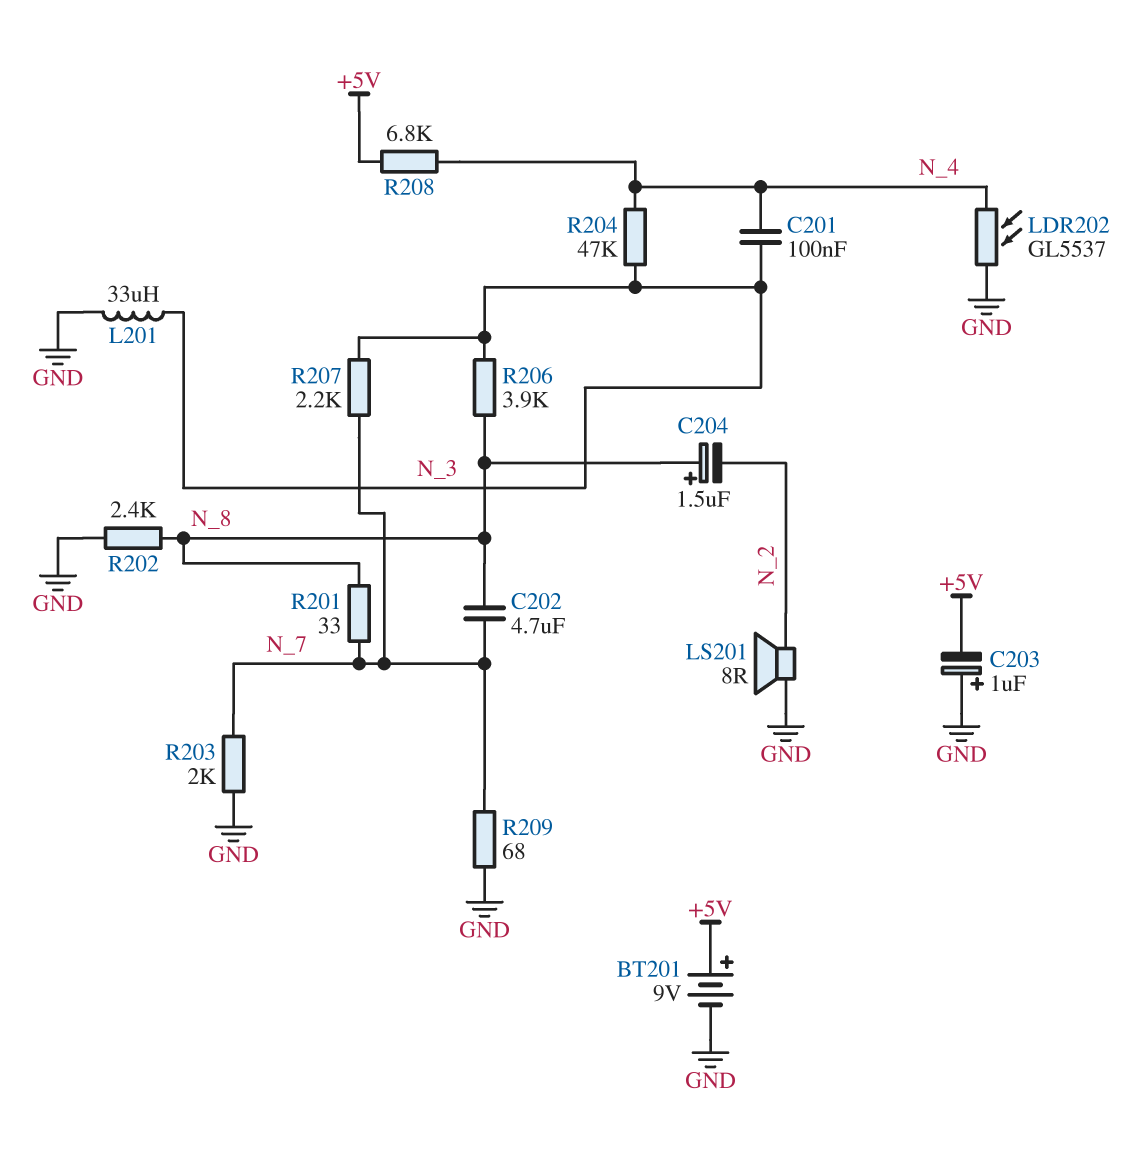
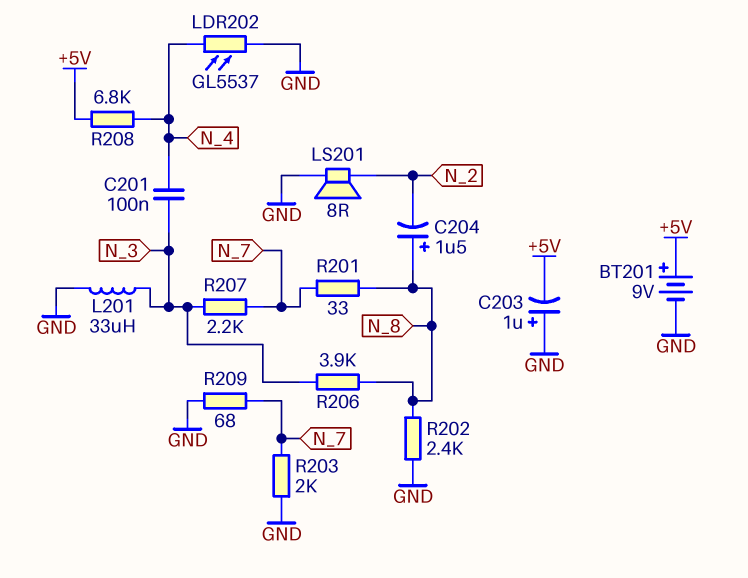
C202: 4.7uF (N_7, N_8) -> none
R204: 47k (N_3, N_4) -> none

